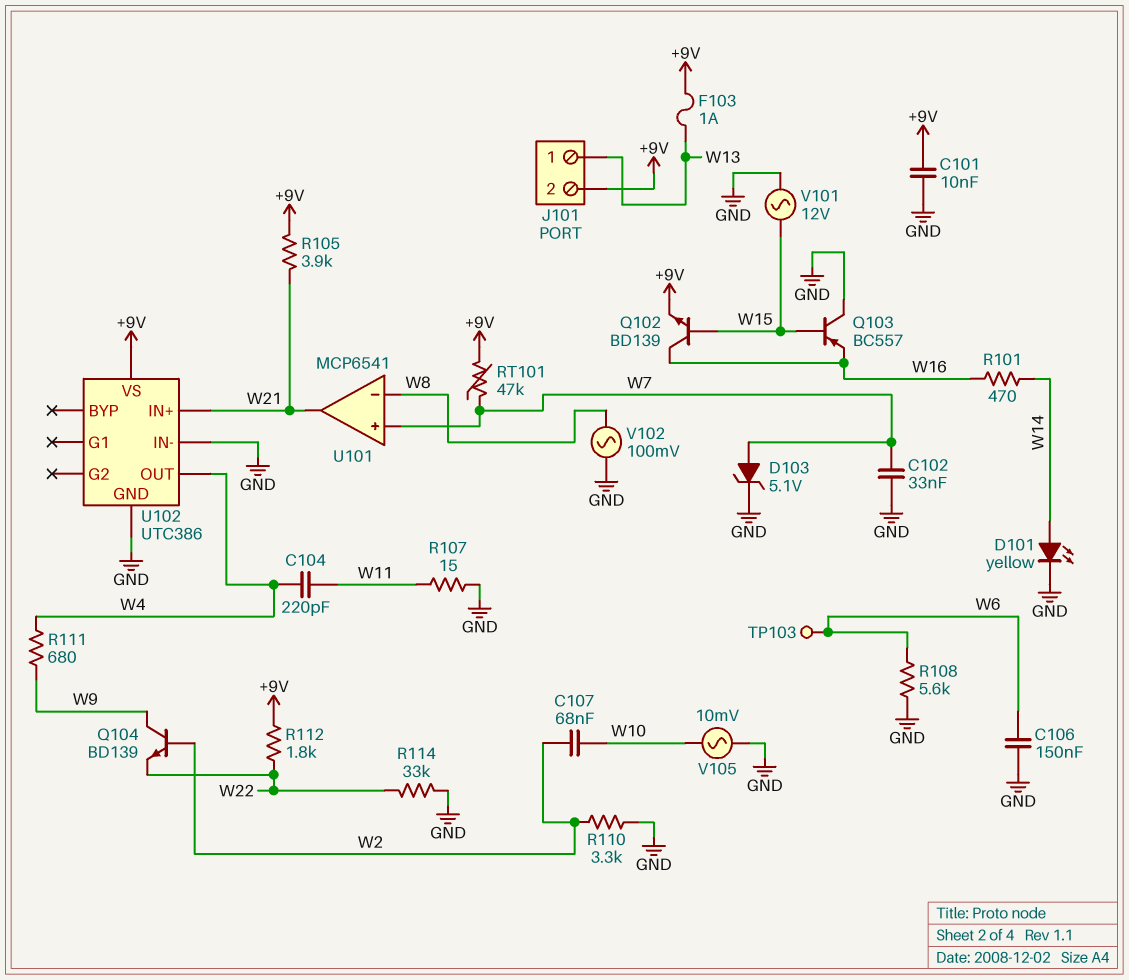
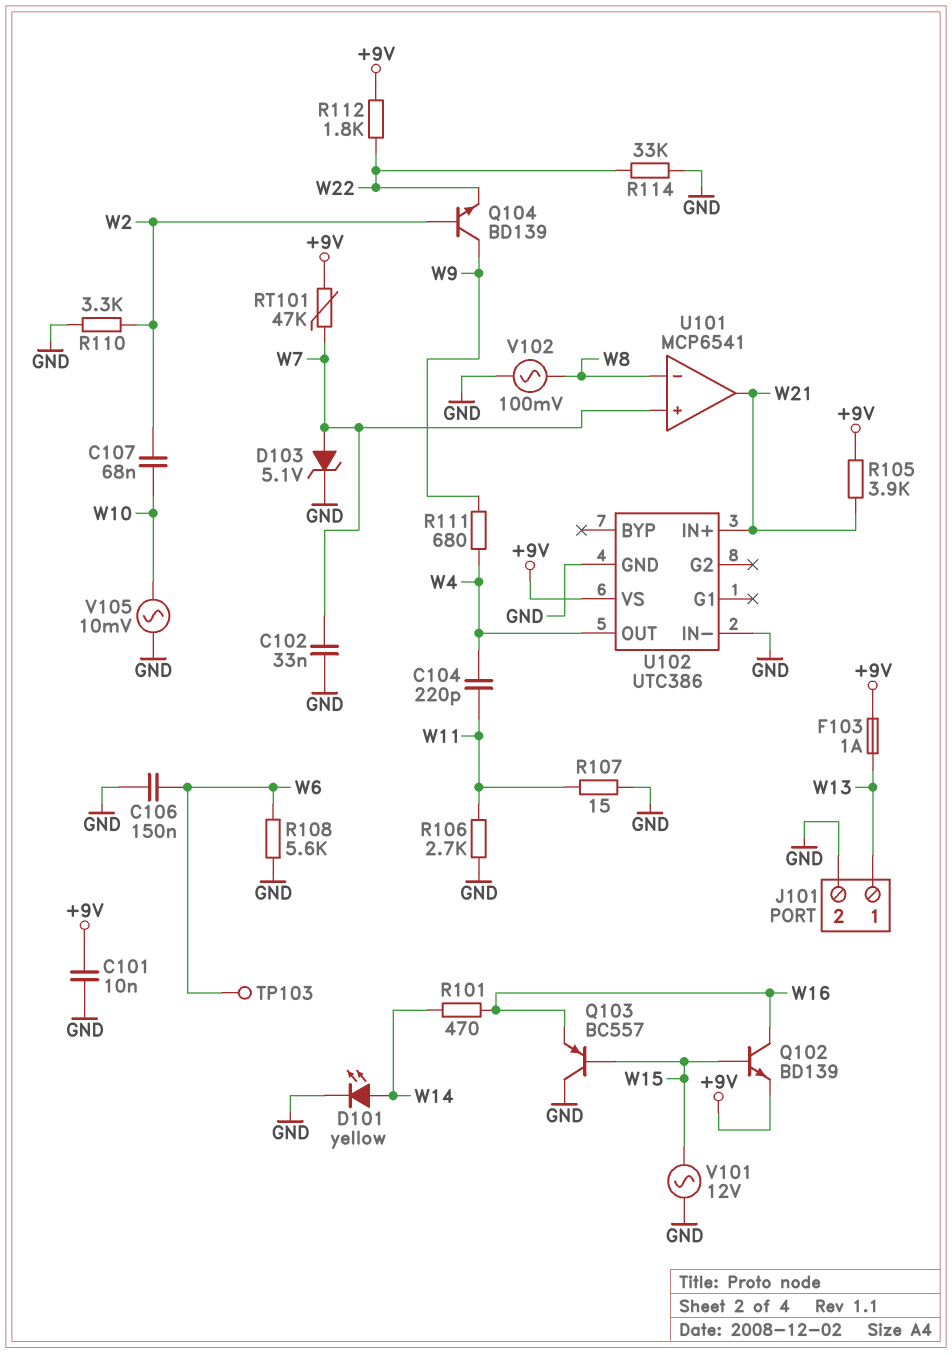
J101 pin 2: +9V -> GND
R106: none -> 2.7k (GND, W11)

